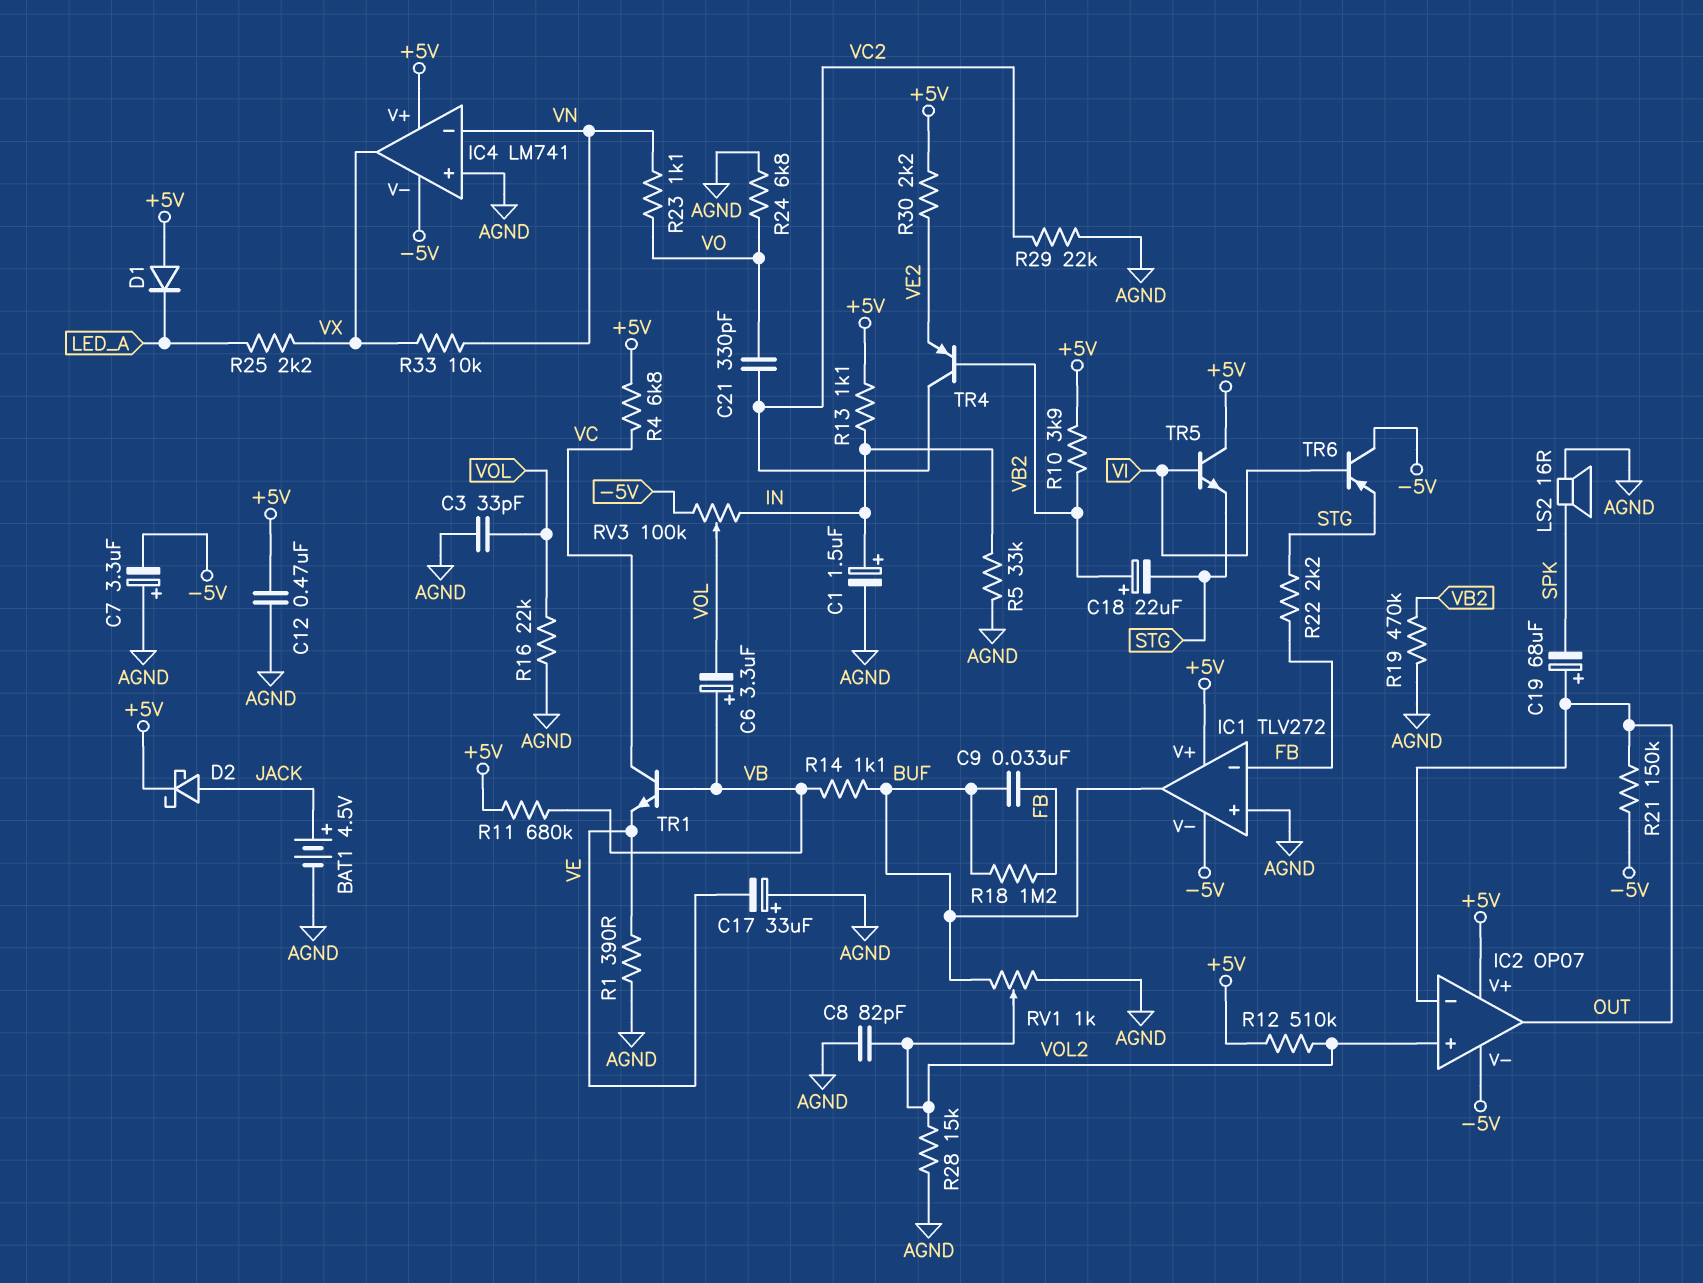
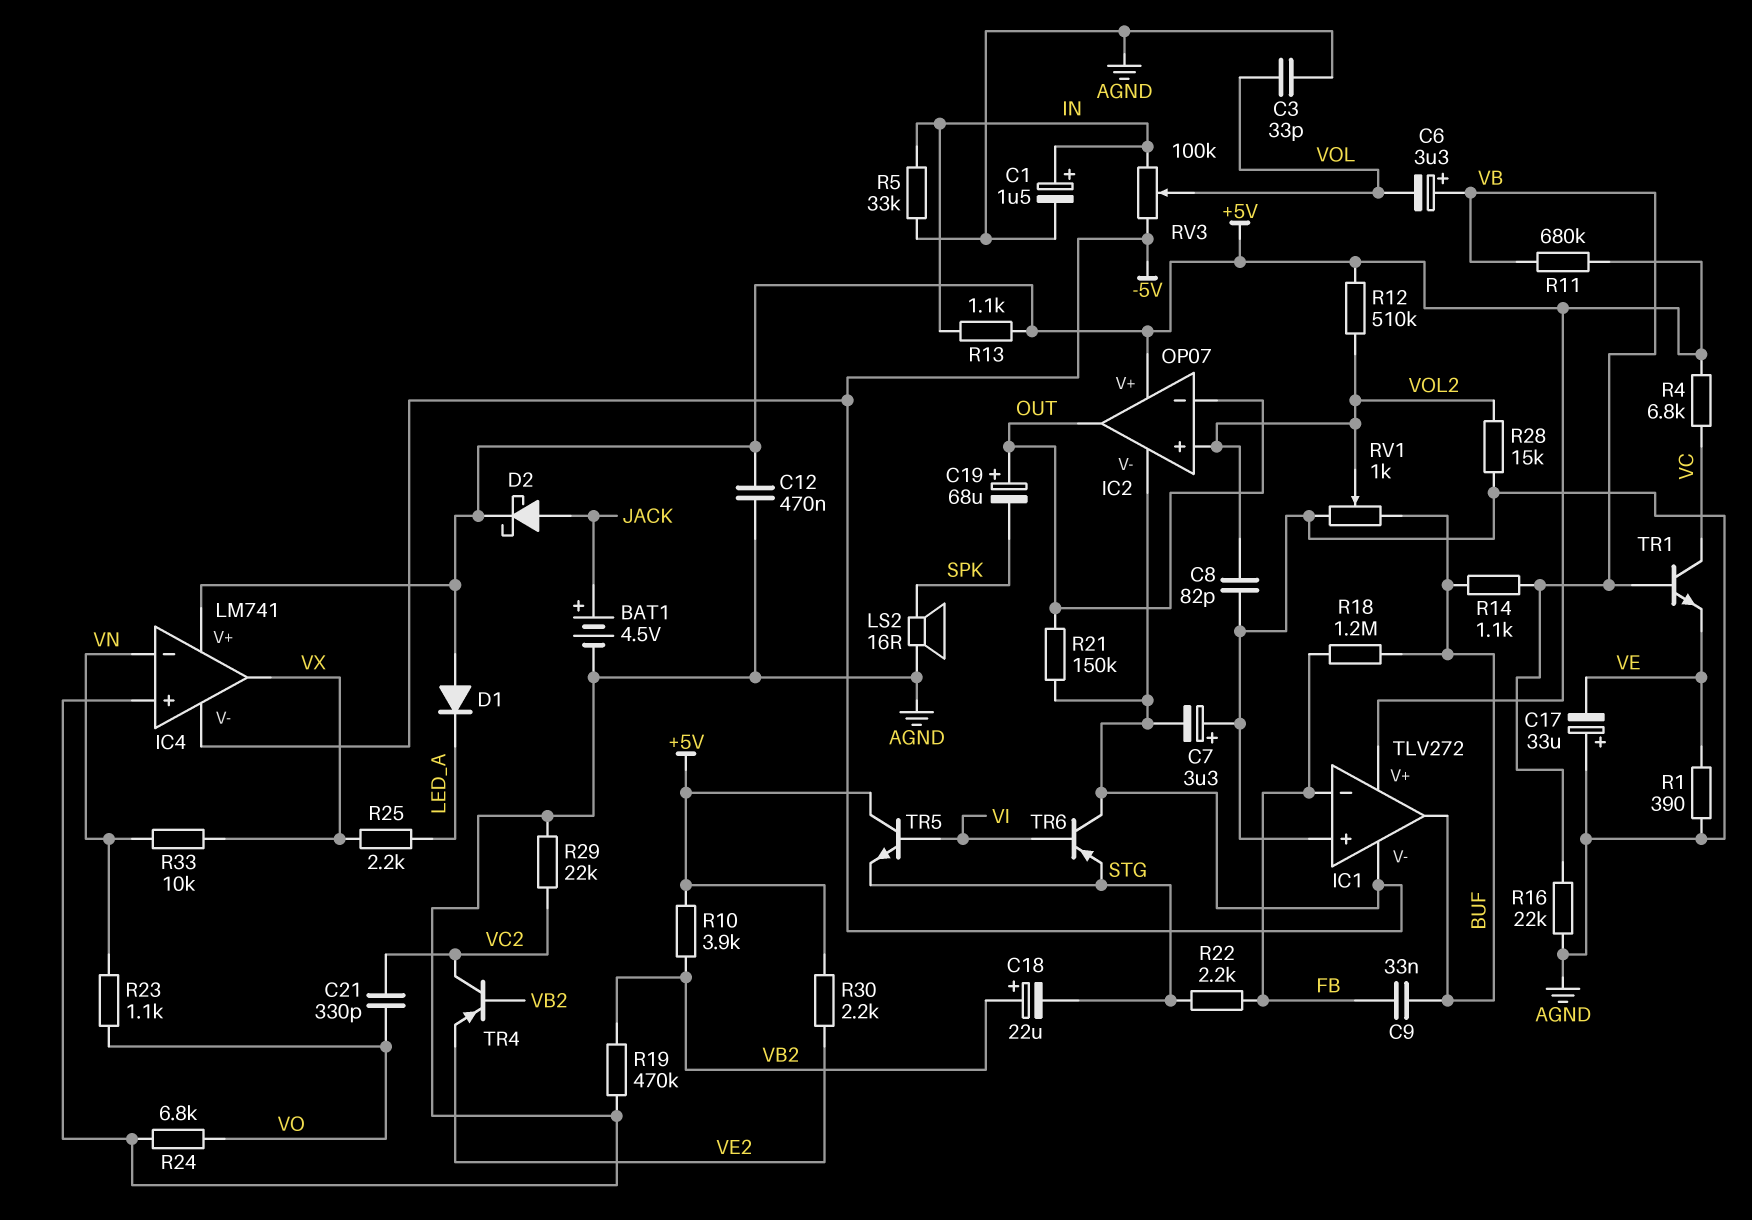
R16: 22k (AGND, VOL) -> 22k (AGND, VB)

